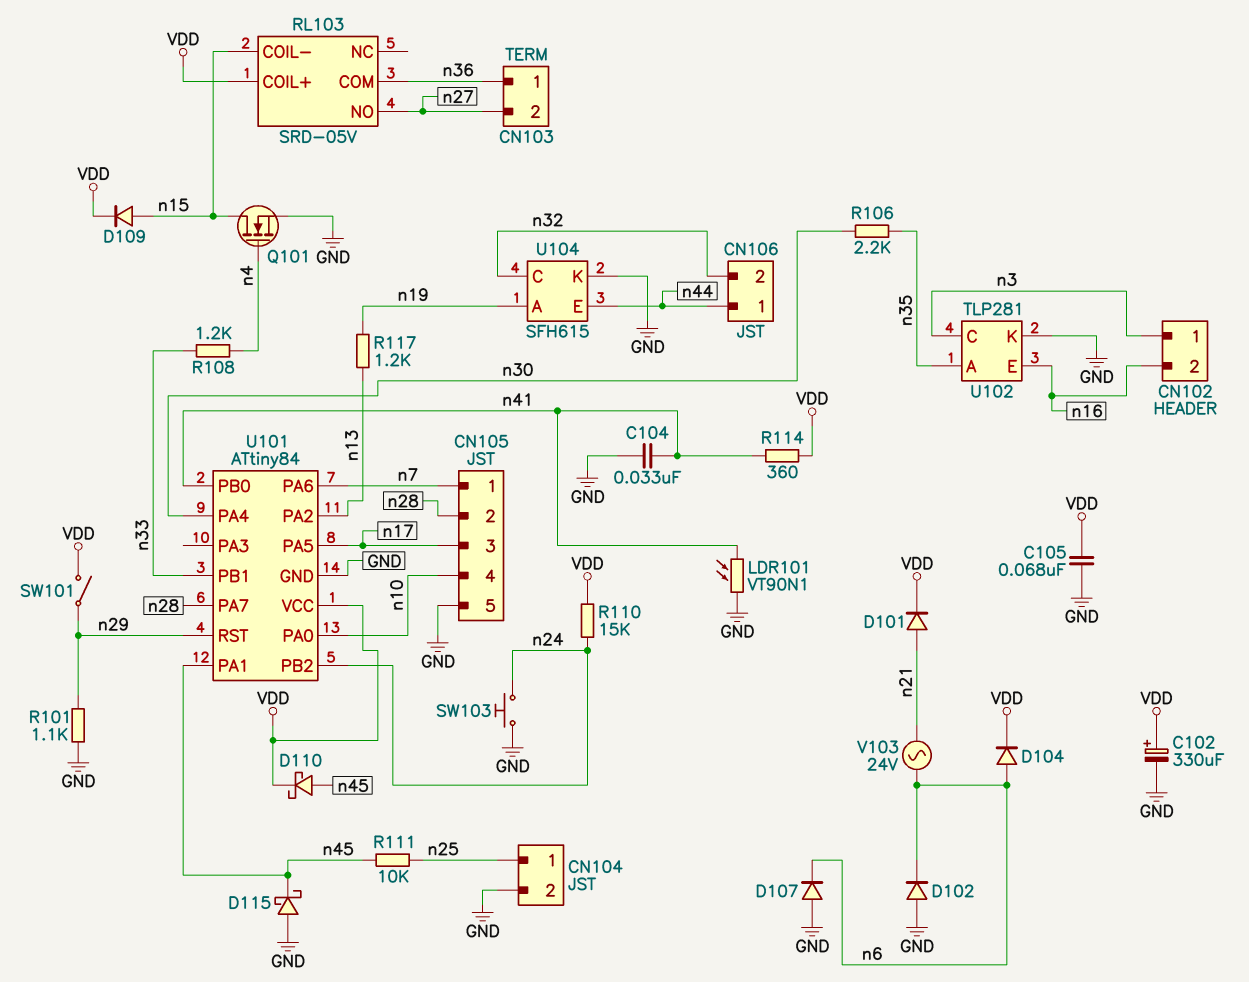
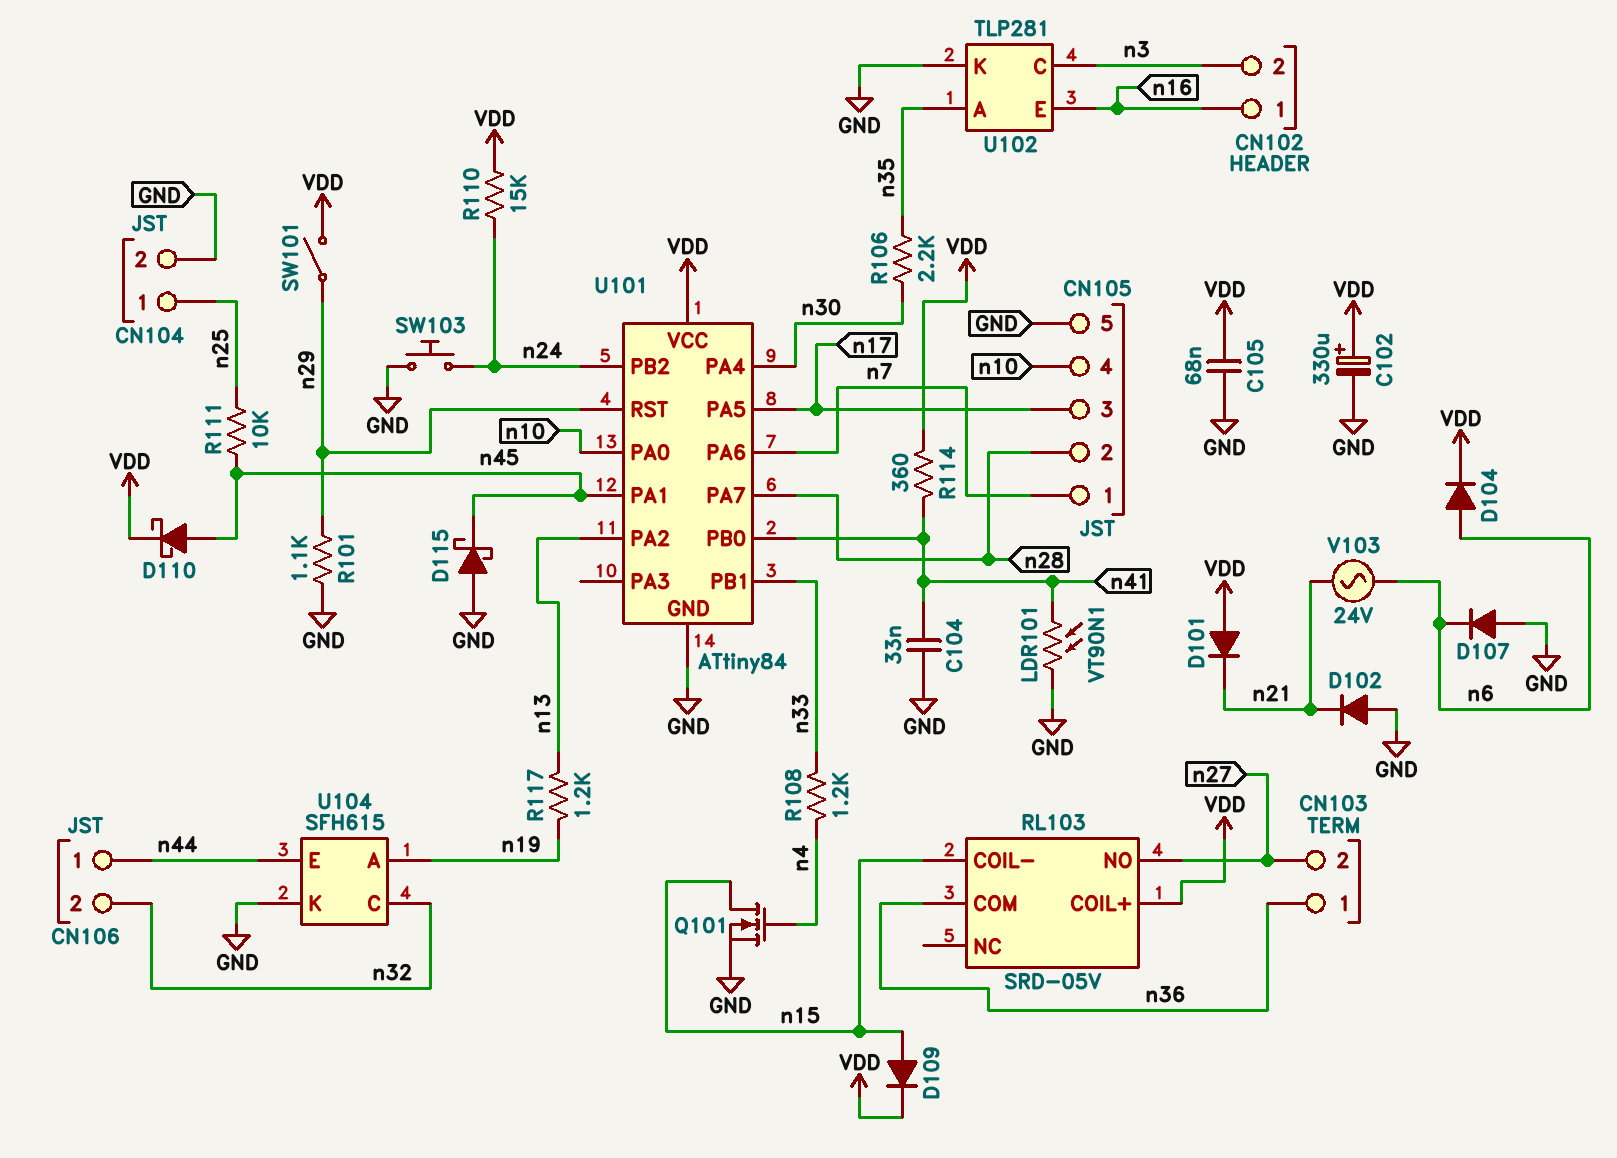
CN102 pin 1: n3 -> n16
CN102 pin 2: n16 -> n3
D101: diode (A n21, K VDD) -> diode (A VDD, K n21)
D102: diode (A GND, K n6) -> diode (A GND, K n21)

